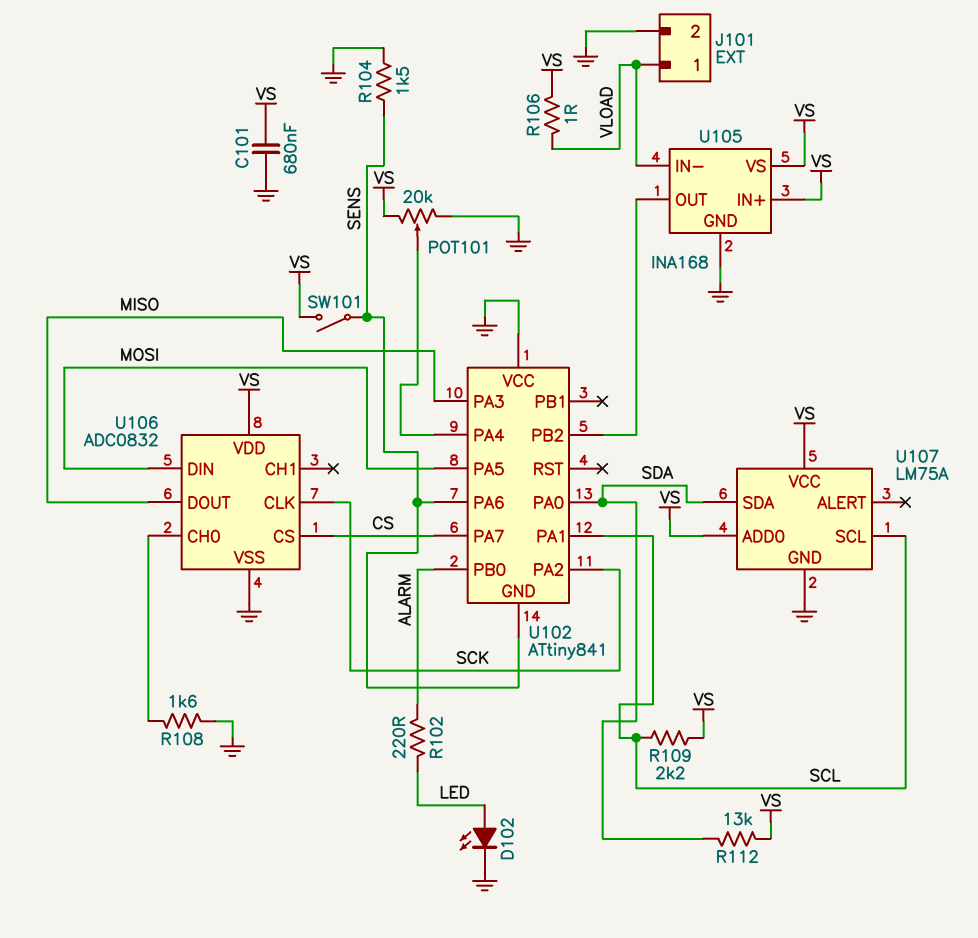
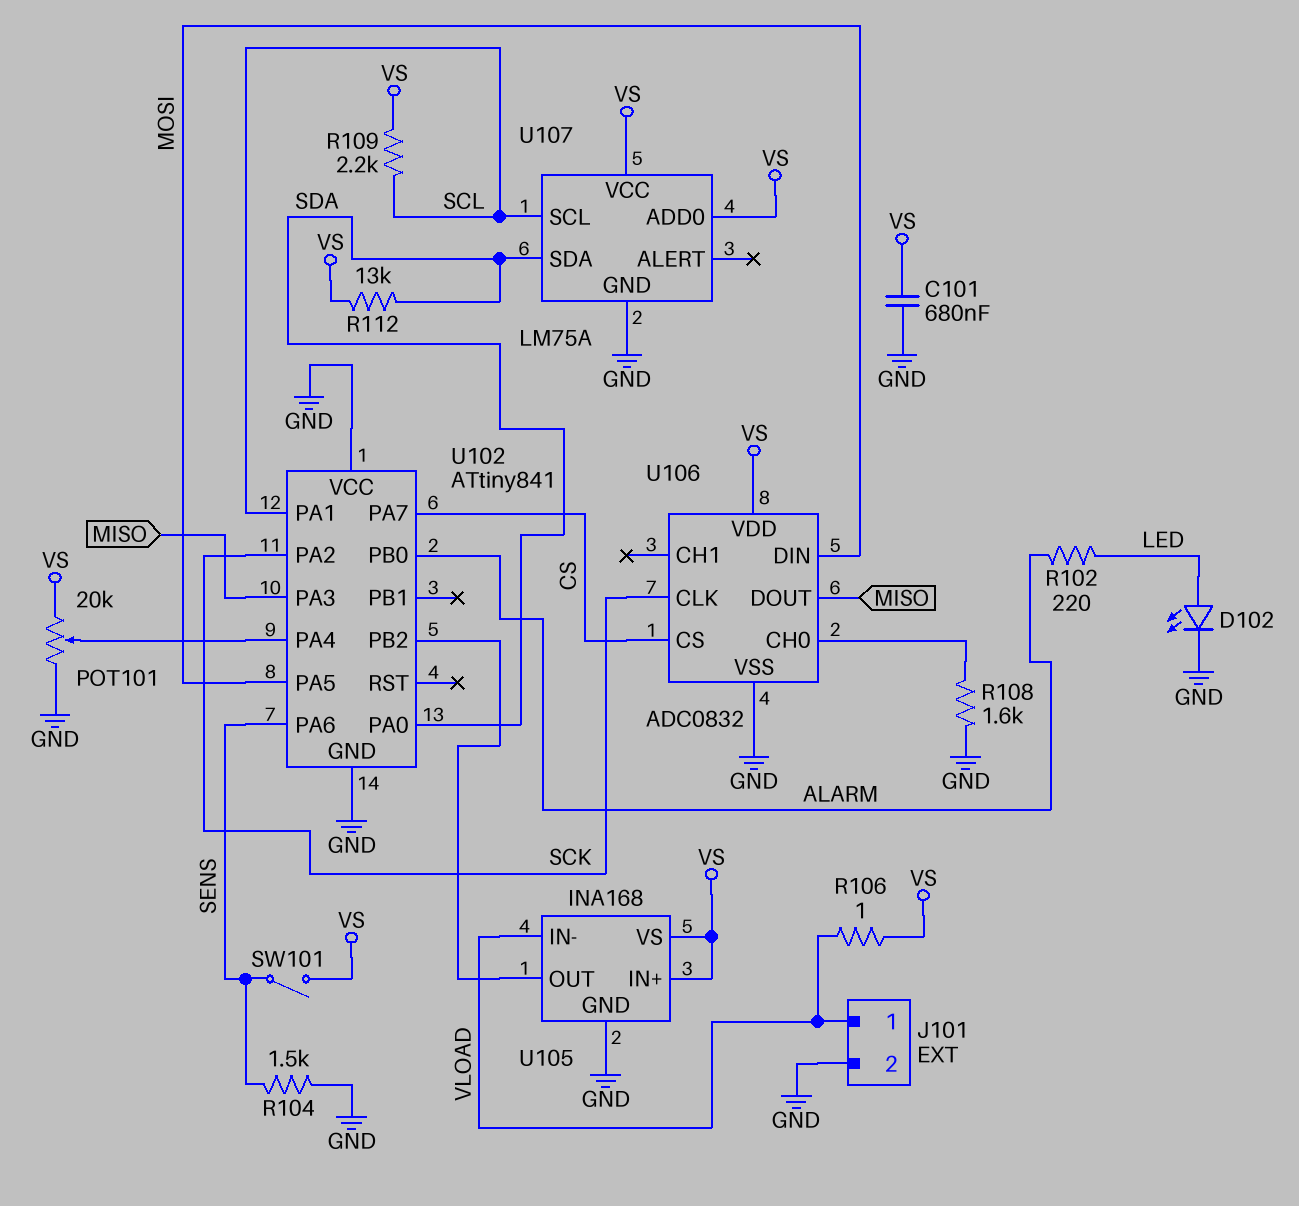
U102 pin GND: SENS -> GND

